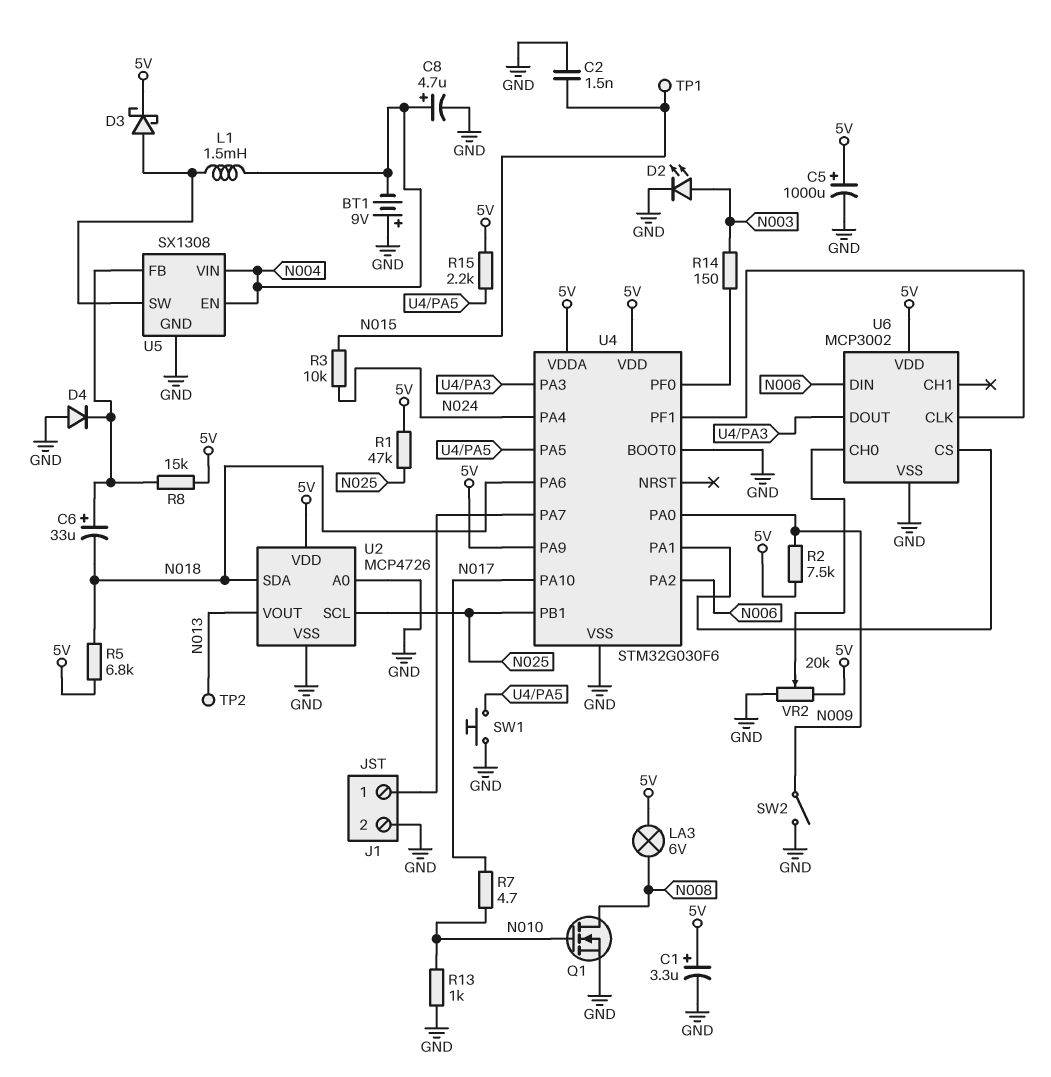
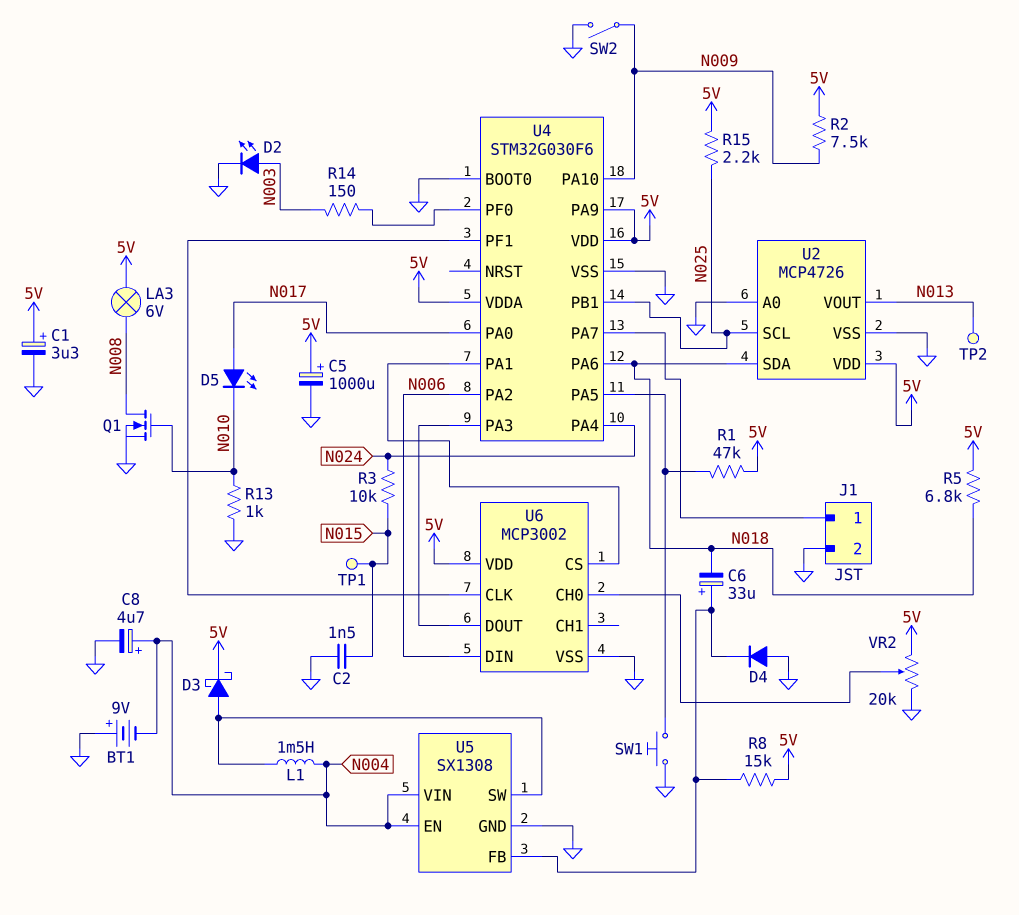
D5: none -> LED (A N017, K N010)
R1: 47k (5V, N025) -> 47k (5V, U4/PA5)
R7: 4.7 (N010, N017) -> none
R15: 2.2k (5V, U4/PA5) -> 2.2k (5V, N025)
U4 pin PA0: N009 -> N017
U4 pin PA10: N017 -> N009

